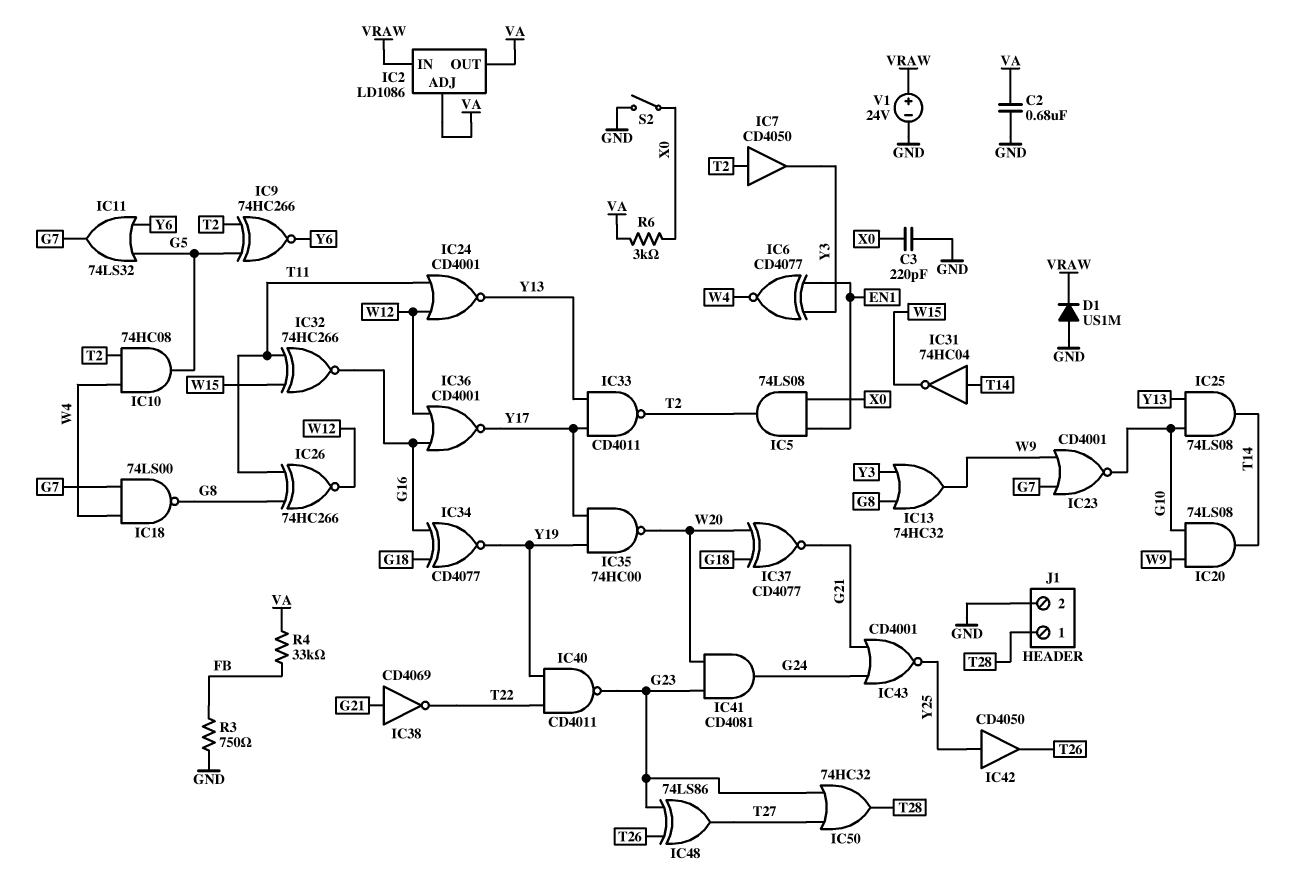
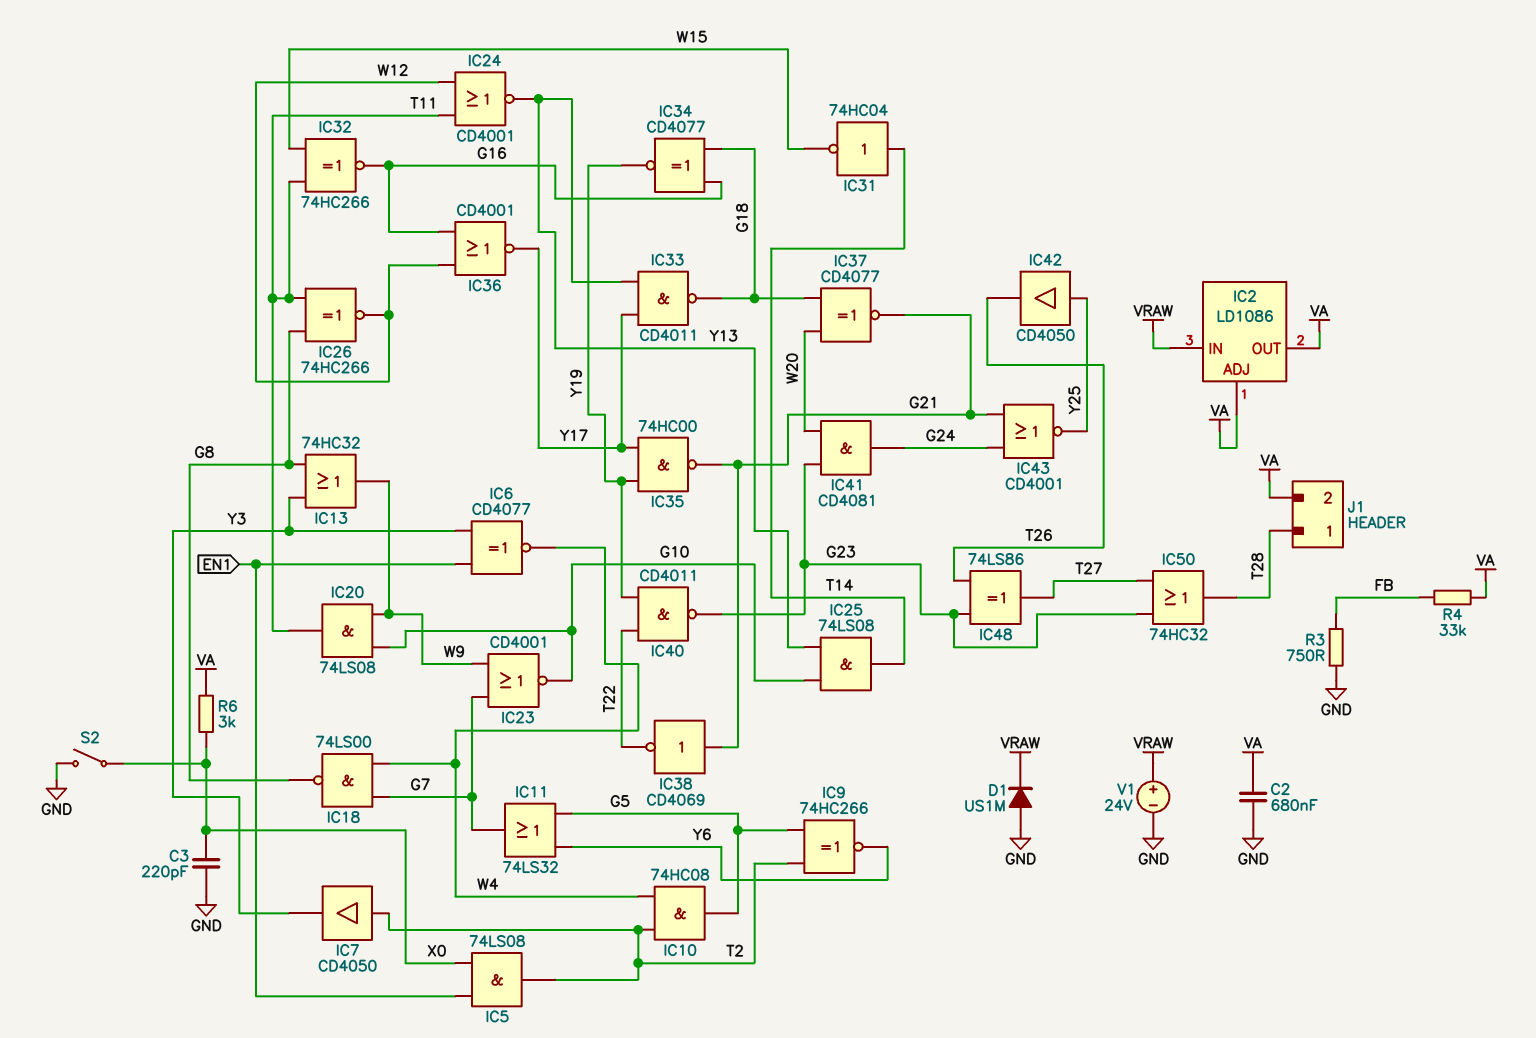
IC20: AND 74LS08 (in G10, in W9, out T14) -> AND 74LS08 (in G10, in W9, out T11)
IC33: NAND CD4011 (in Y13, in Y17, out T2) -> NAND CD4011 (in Y13, in Y17, out G18)
IC35: NAND 74HC00 (in Y17, in Y19, out W20) -> NAND 74HC00 (in Y17, in Y19, out G21)
J1 pin 2: GND -> VA

